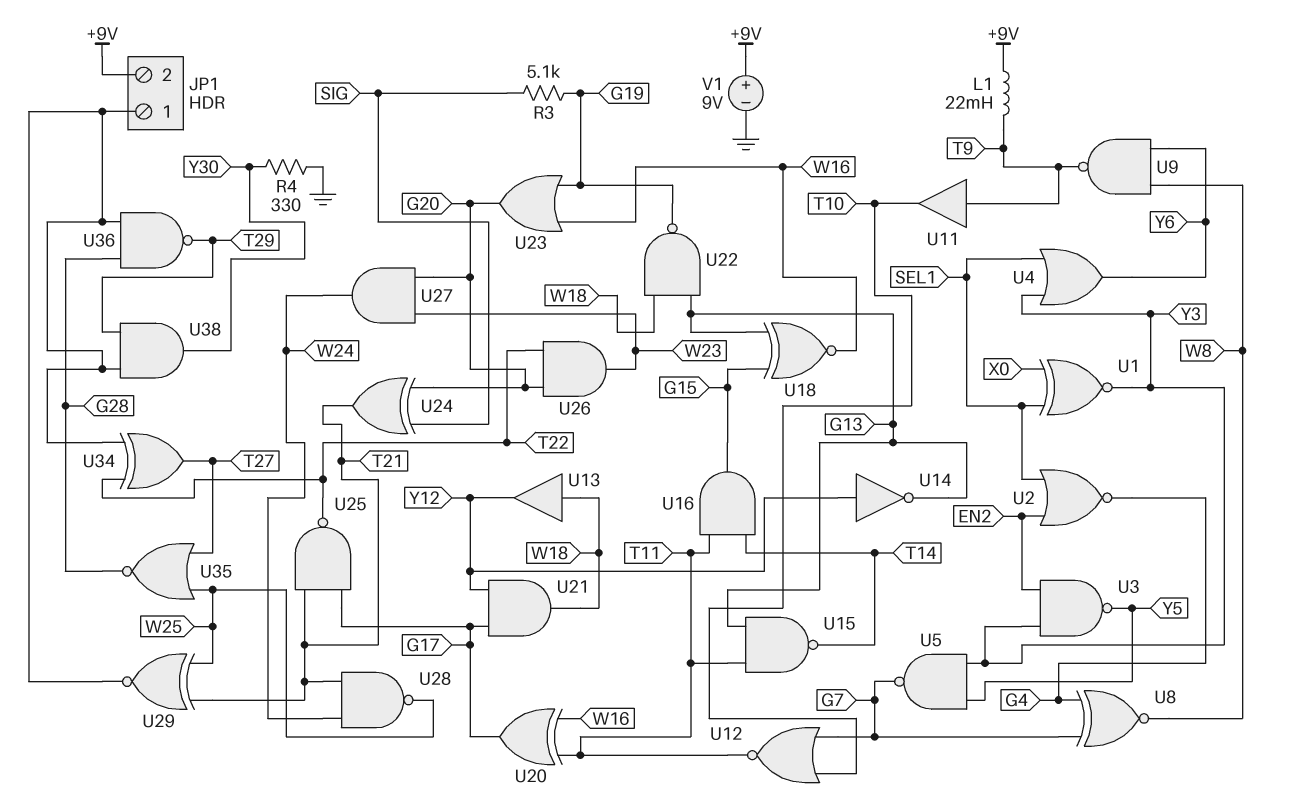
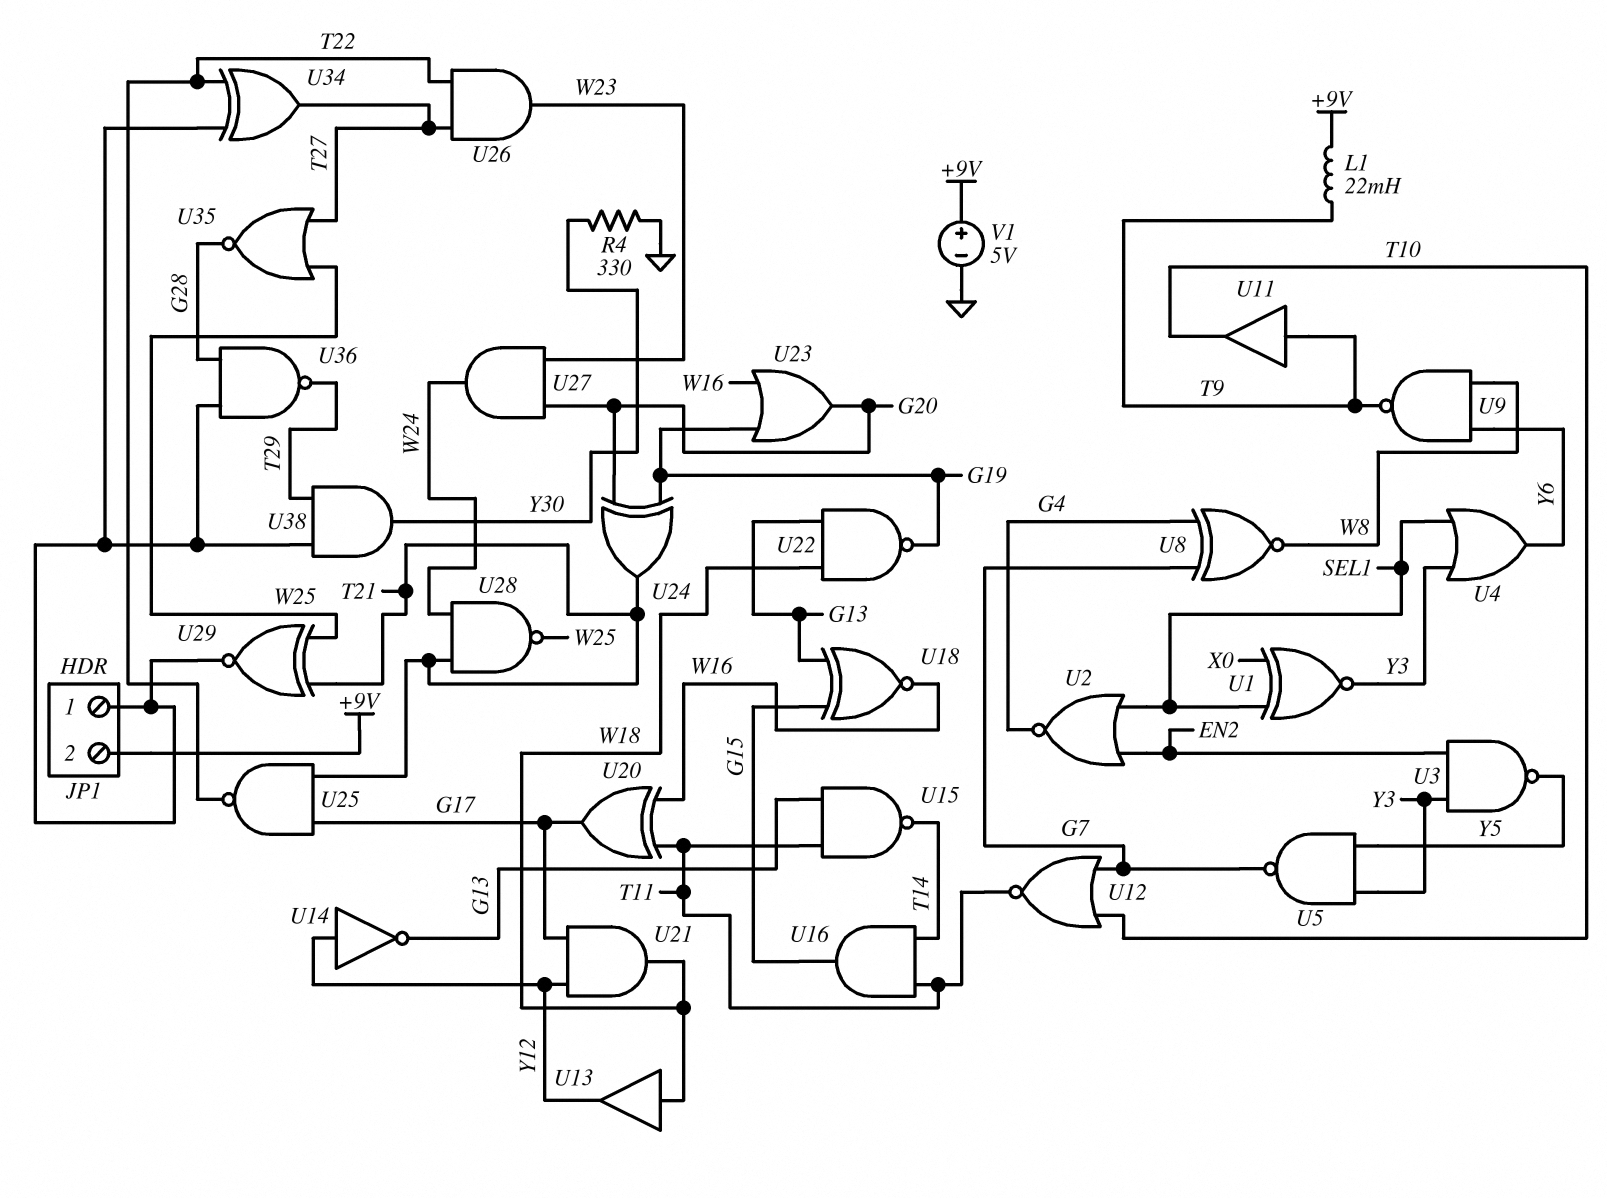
R3: 5.1k (G19, SIG) -> none
U24: XOR (in G20, in SIG, out T21) -> XOR (in G19, in G20, out T21)
U26: AND (in G20, in T22, out W23) -> AND (in T22, in T27, out W23)
V1: 9V (plus +9V, minus GND) -> 5V (plus +9V, minus GND)

